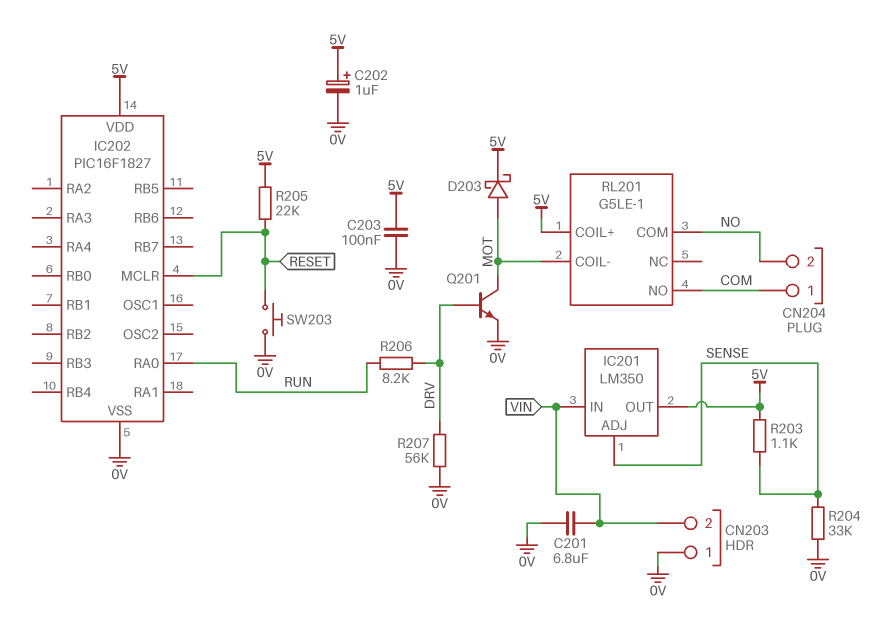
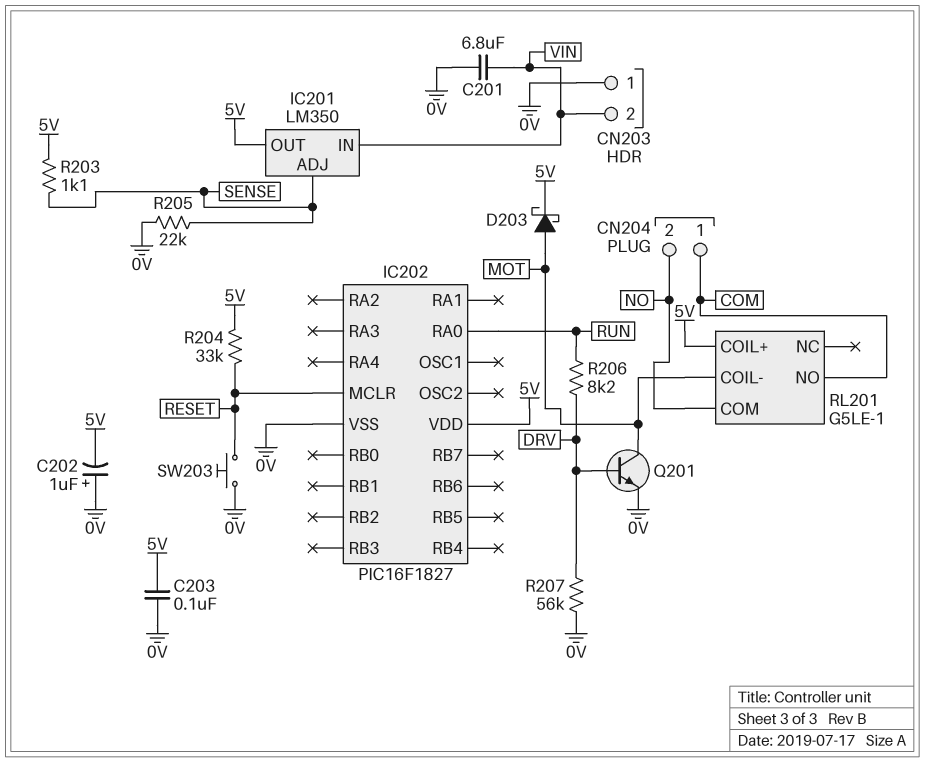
C202: 1uF (plus 5V, minus 0V) -> 1uF (plus 0V, minus 5V)
R204: 33k (0V, SENSE) -> 33k (5V, RESET)
R205: 22k (5V, RESET) -> 22k (0V, SENSE)

